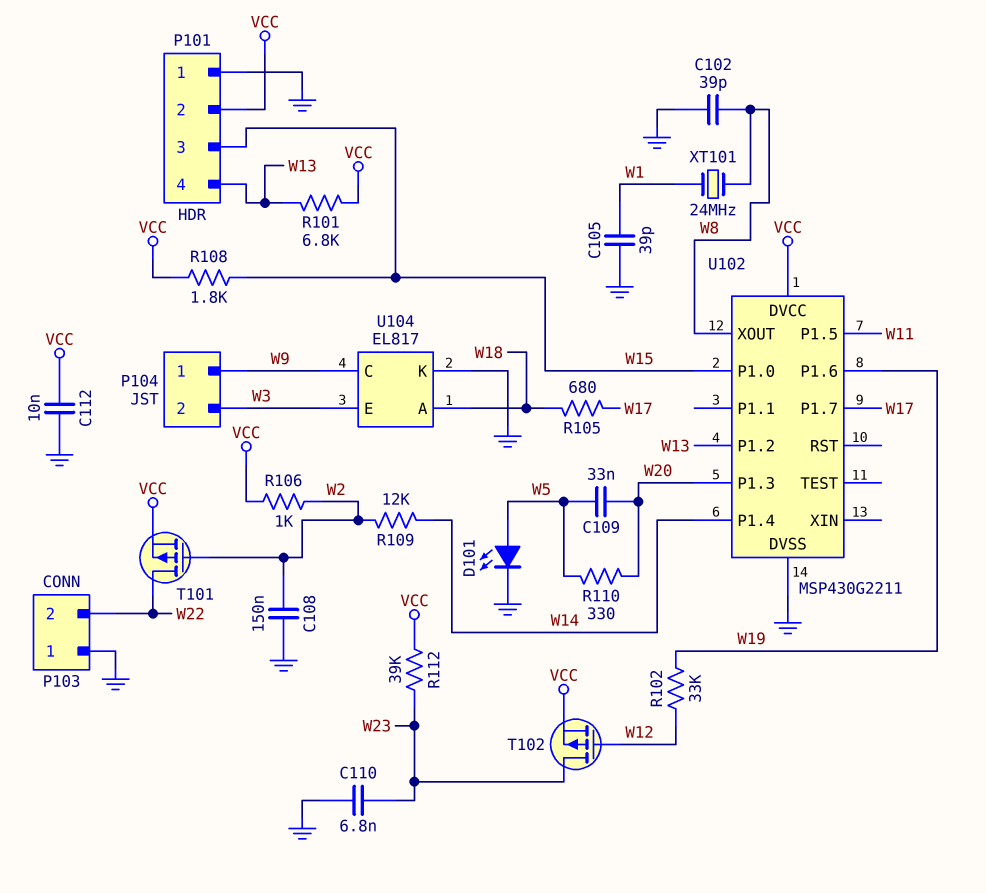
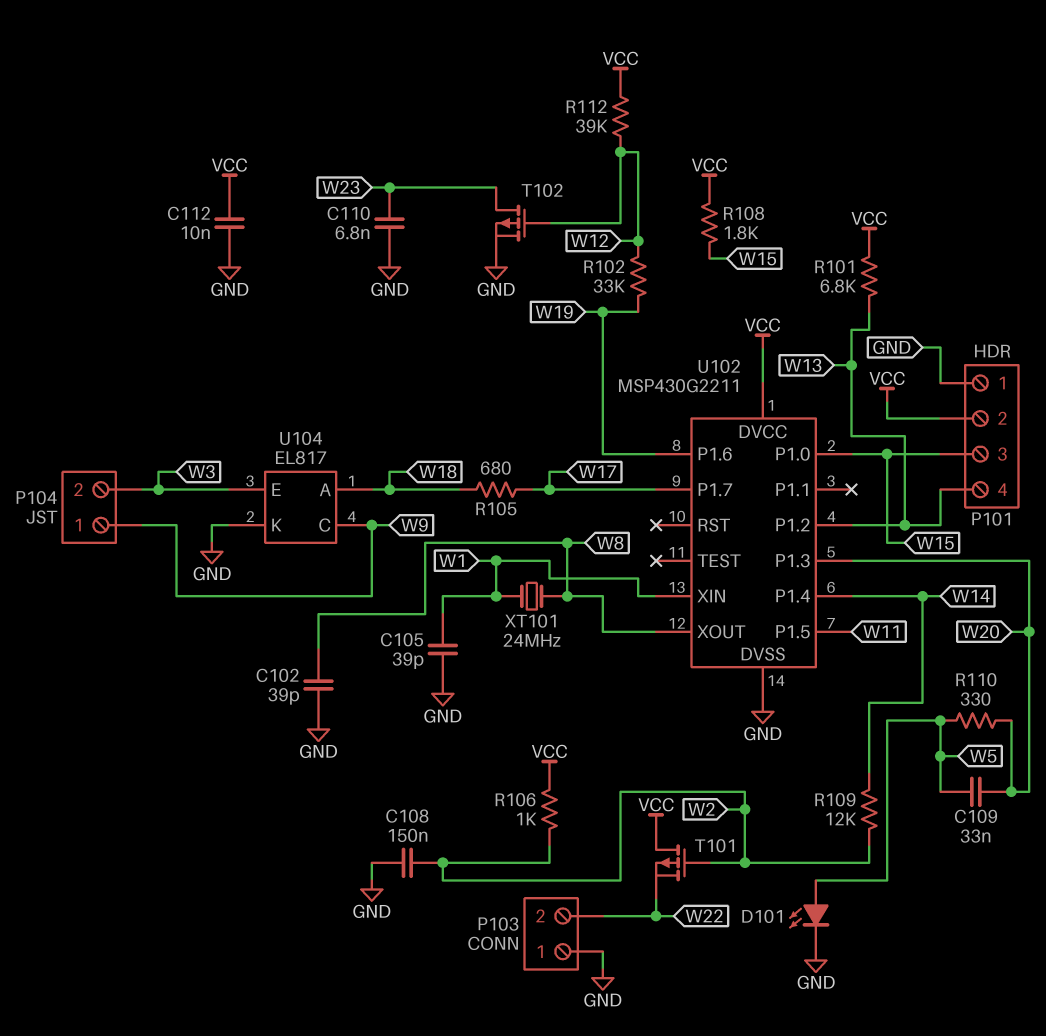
R112: 39k (VCC, W23) -> 39k (VCC, W12)
T101: PMOS (G W2, D W22, S VCC) -> PMOS (G W2, D VCC, S W22)
T102: PMOS (G W12, D W23, S VCC) -> PMOS (G W12, D W23, S GND)
U102 pin XIN: none -> W1

